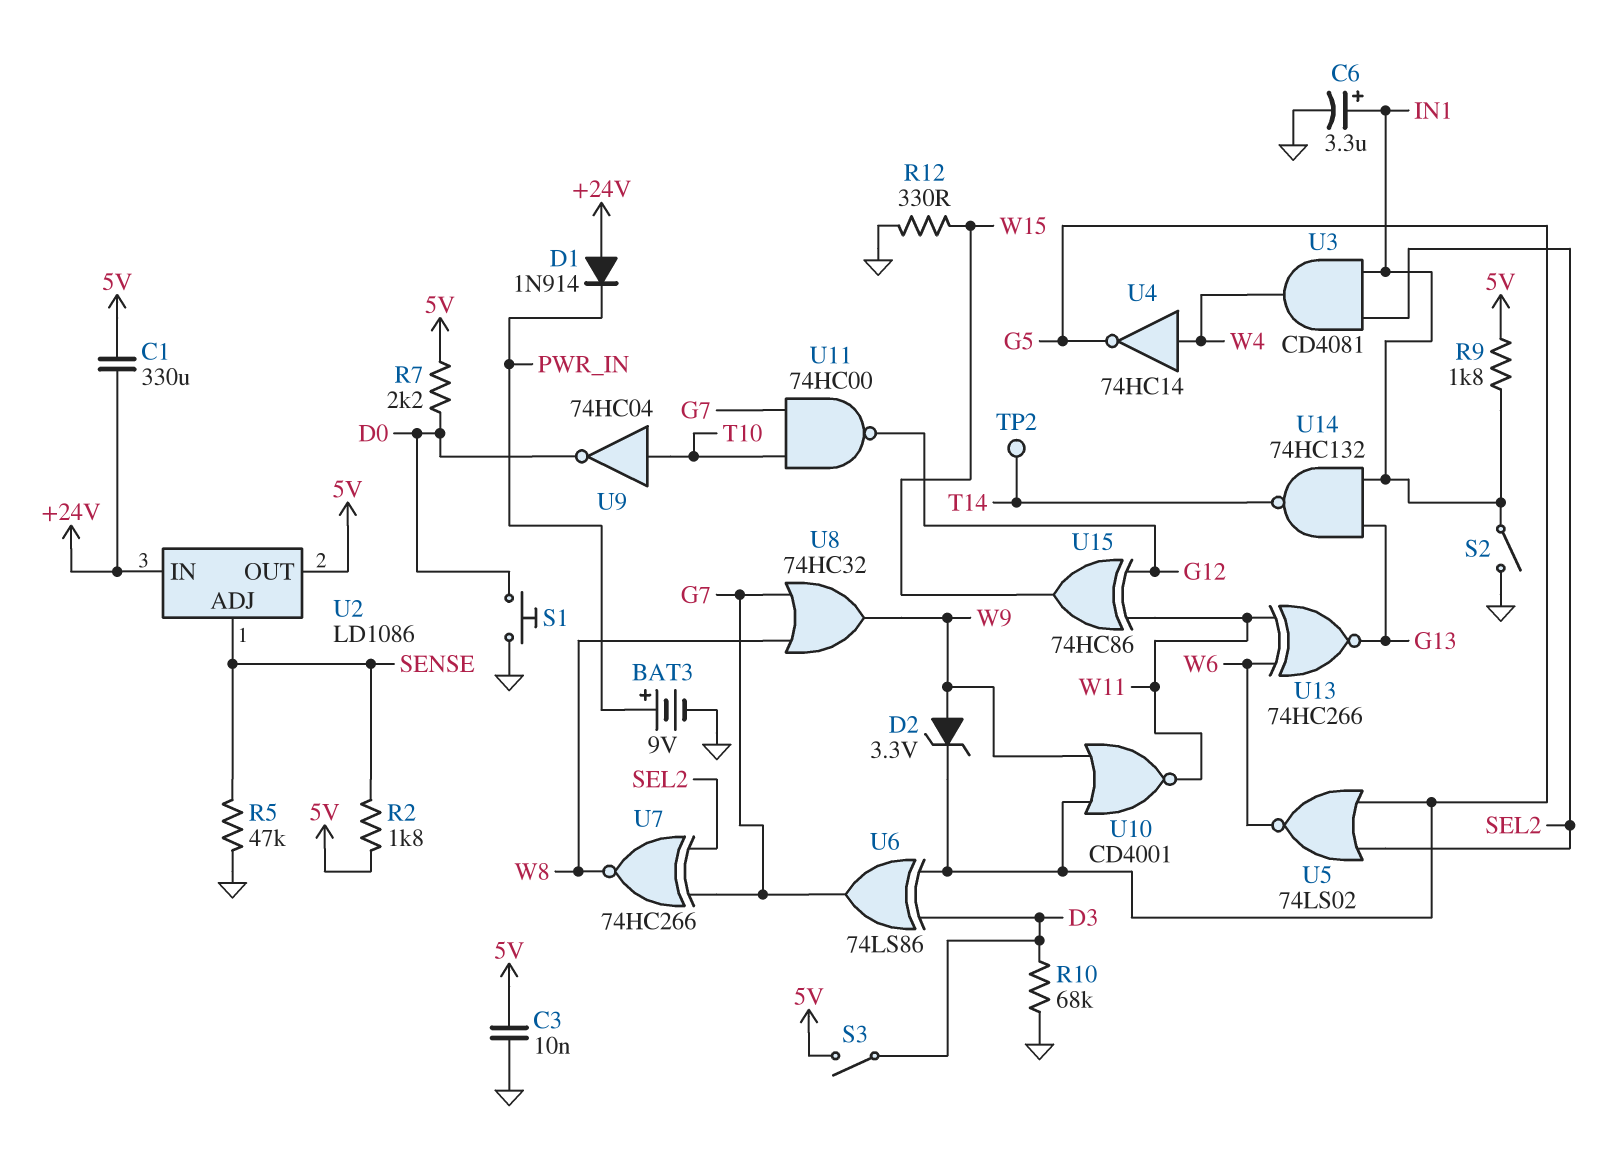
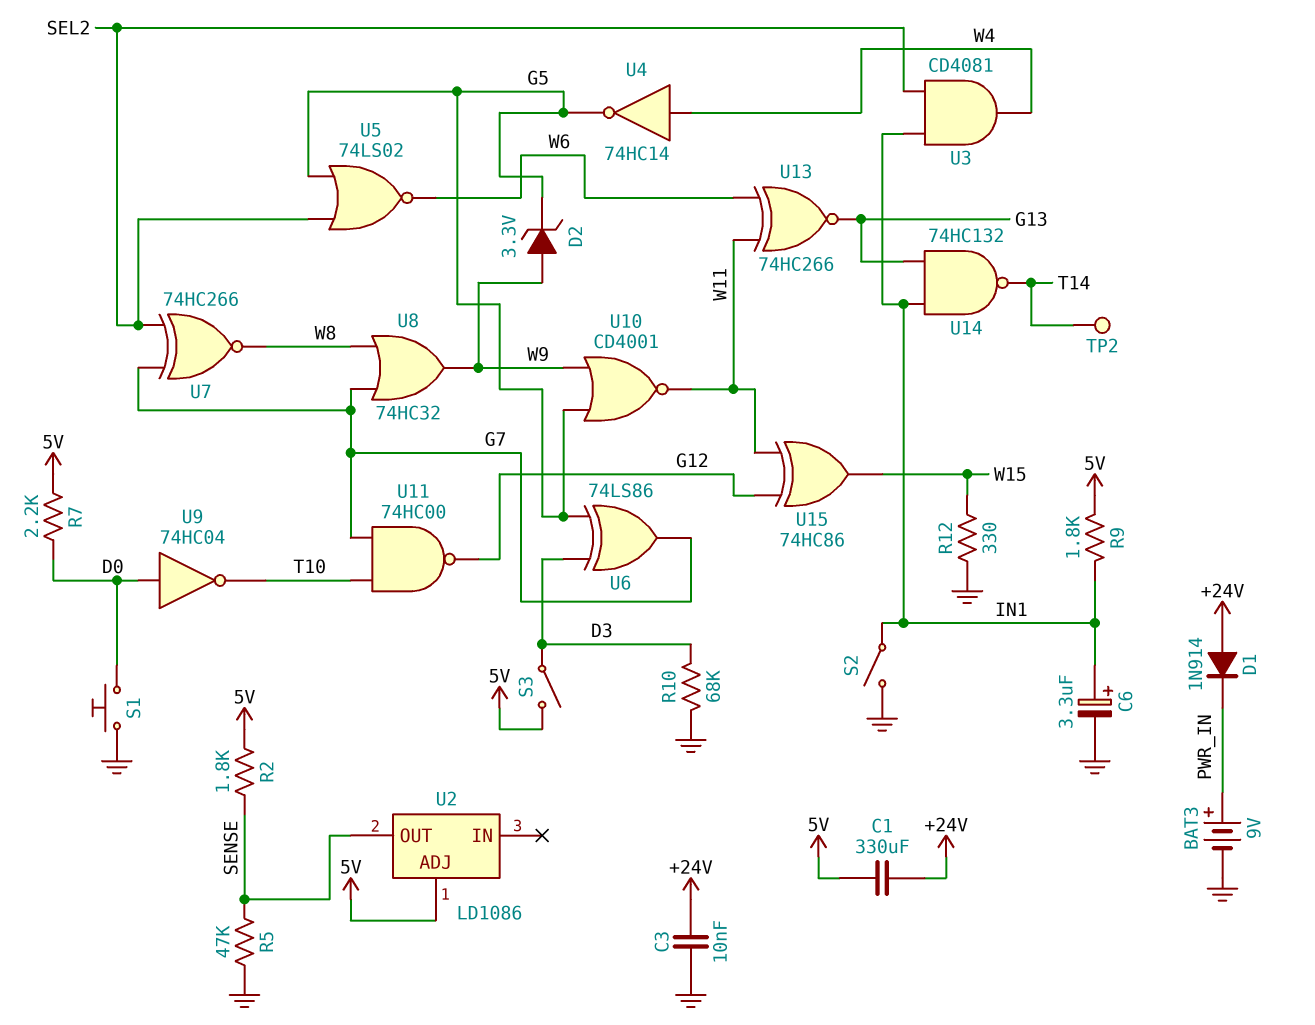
C3: 10nF (5V, GND) -> 10nF (+24V, GND)
U2 pin ADJ: SENSE -> 5V
U2 pin IN: +24V -> none
U2 pin OUT: 5V -> SENSE
U9: NOT 74HC04 (in T10, out D0) -> NOT 74HC04 (in D0, out T10)

